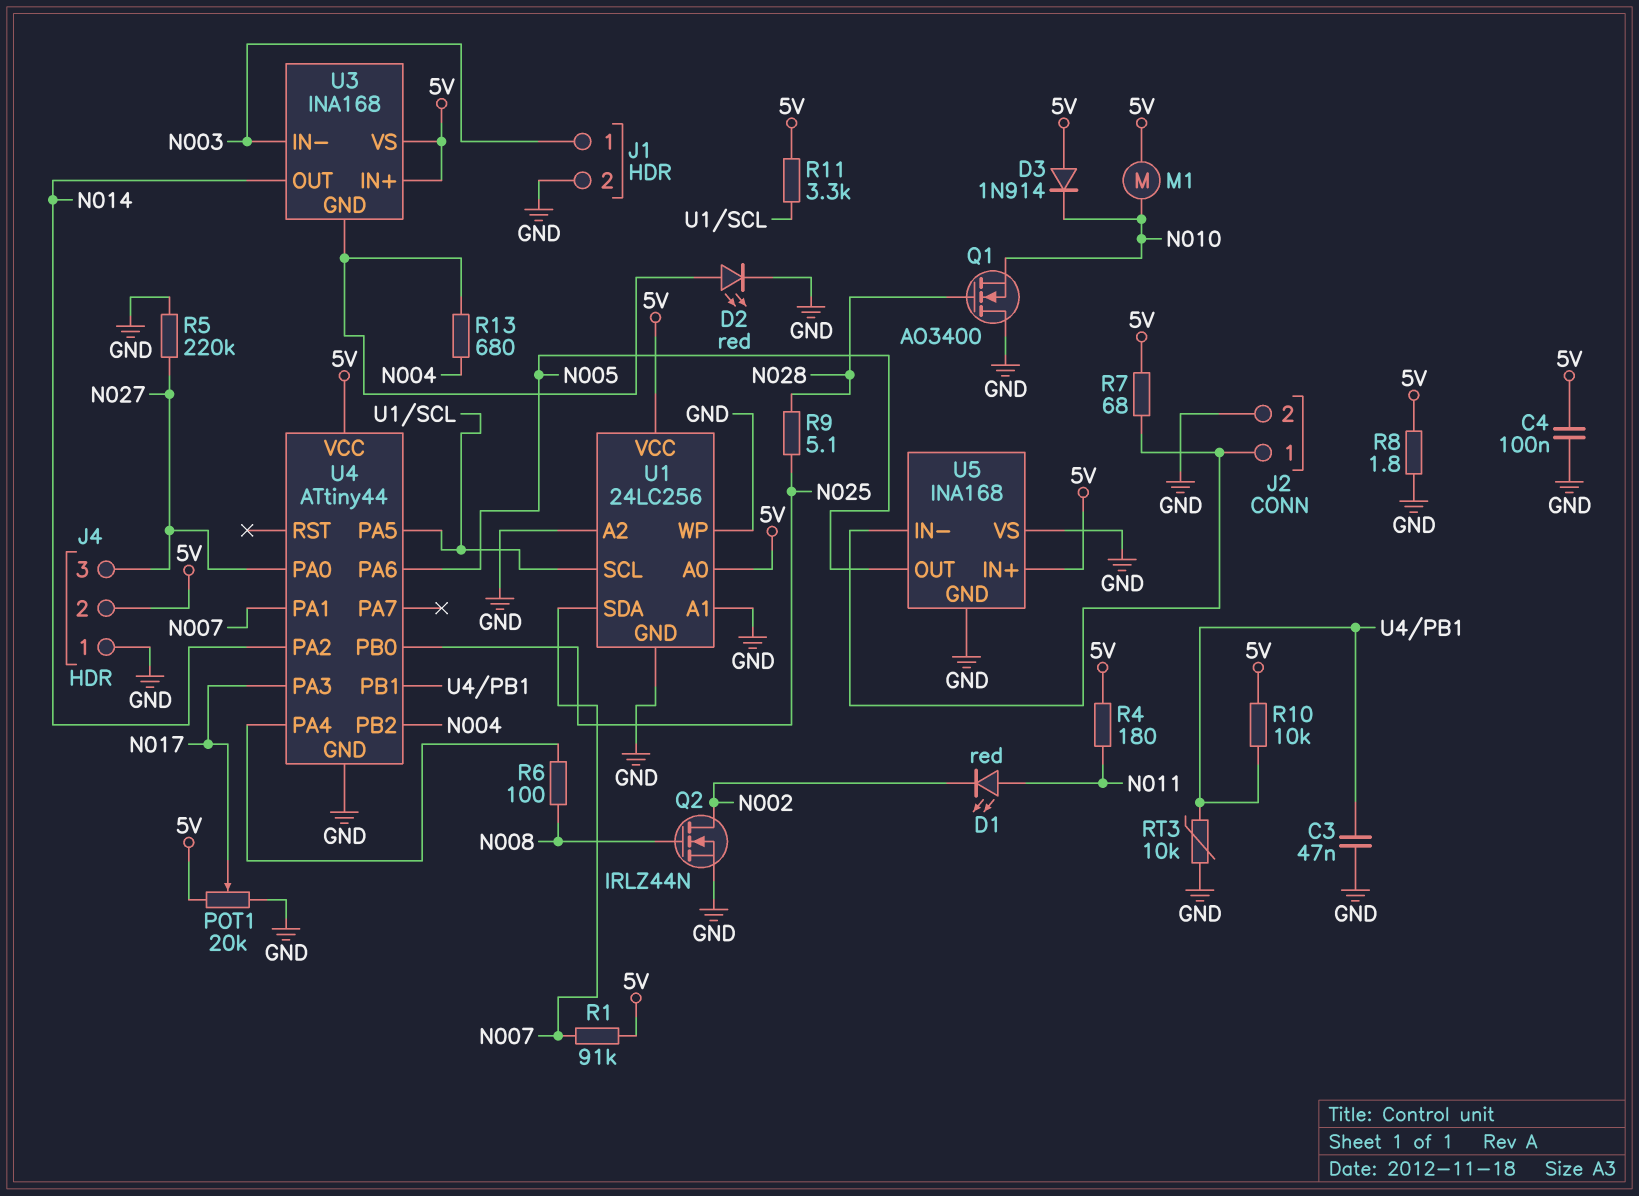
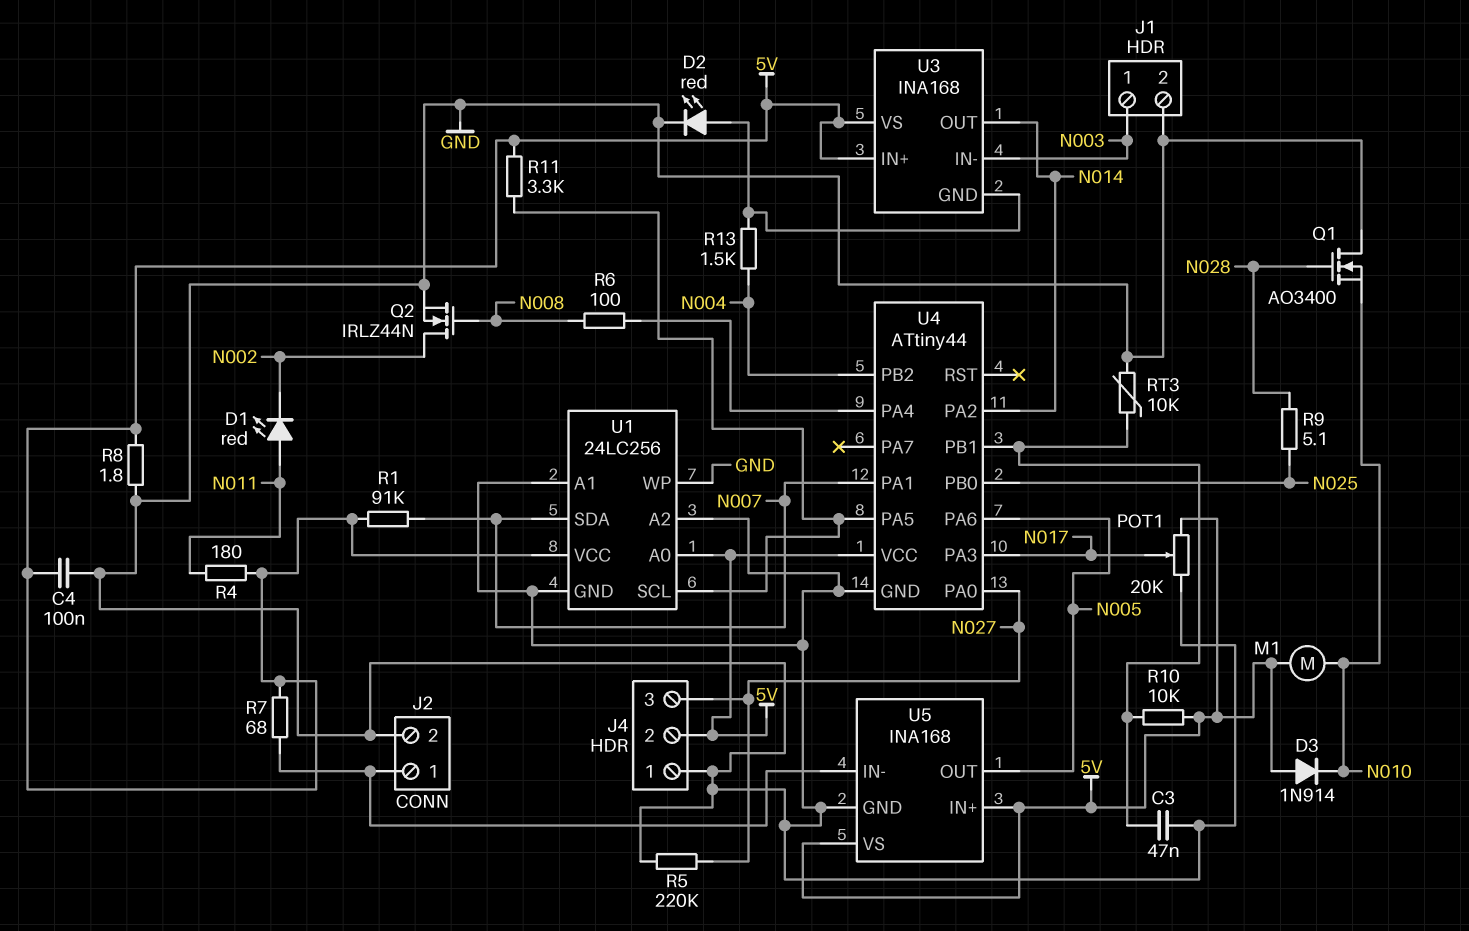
R13: 680 (N004, U3/GND) -> 1.5k (N004, U3/GND)
U5 pin VS: GND -> 5V

